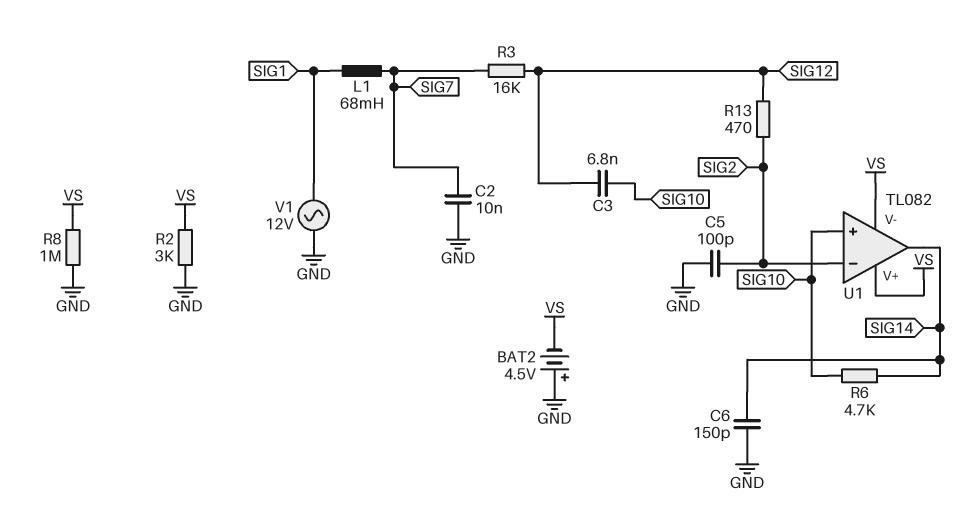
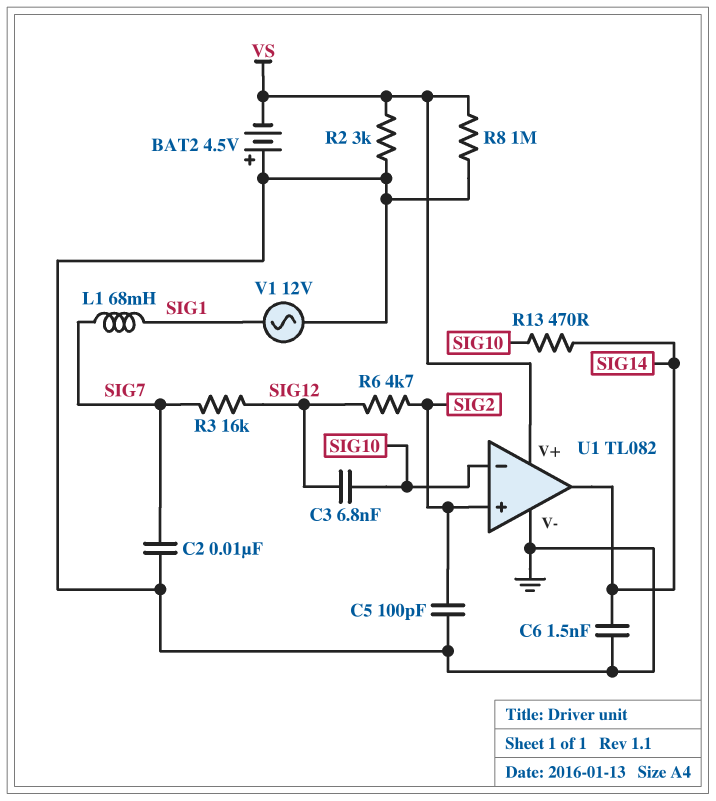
C6: 150pF (GND, SIG14) -> 1.5nF (GND, SIG14)
R6: 4.7k (SIG10, SIG14) -> 4.7k (SIG2, SIG12)
R13: 470 (SIG2, SIG12) -> 470 (SIG10, SIG14)
U1 pin V-: VS -> GND
U1 pin in+: SIG10 -> SIG2
U1 pin in-: SIG2 -> SIG10

